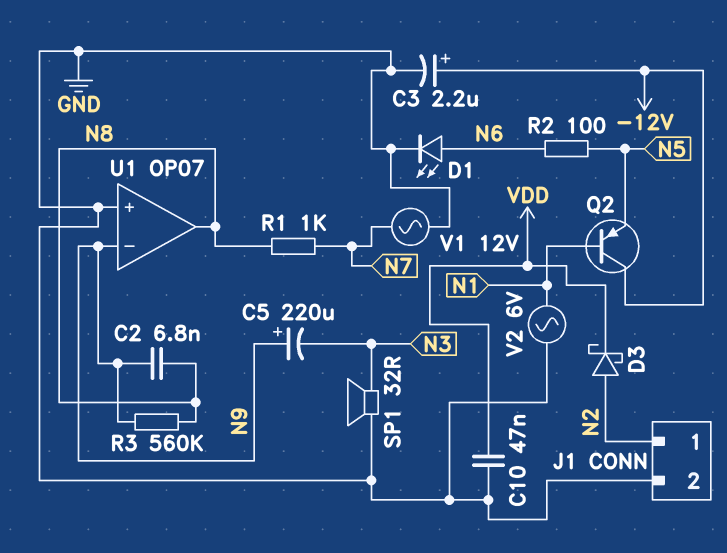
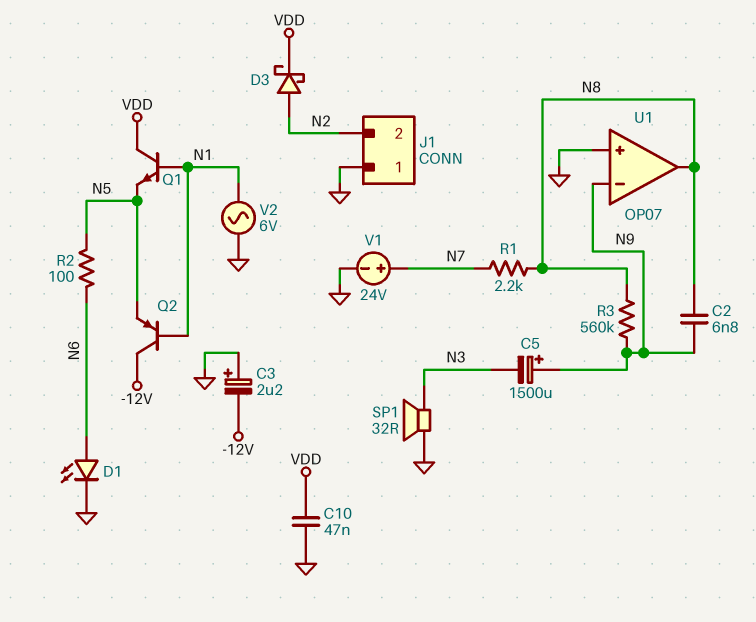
C3: 2.2uF (plus -12V, minus GND) -> 2.2uF (plus GND, minus -12V)
C5: 220uF (plus N9, minus N3) -> 1500uF (plus N9, minus N3)
J1 pin 1: N2 -> GND
J1 pin 2: GND -> N2
Q1: none -> NPN (B N1, C VDD, E N5)
R1: 1k (N7, N8) -> 2.2k (N7, N8)
V1: AC 12V (GND, N7) -> 24V (plus N7, minus GND)

